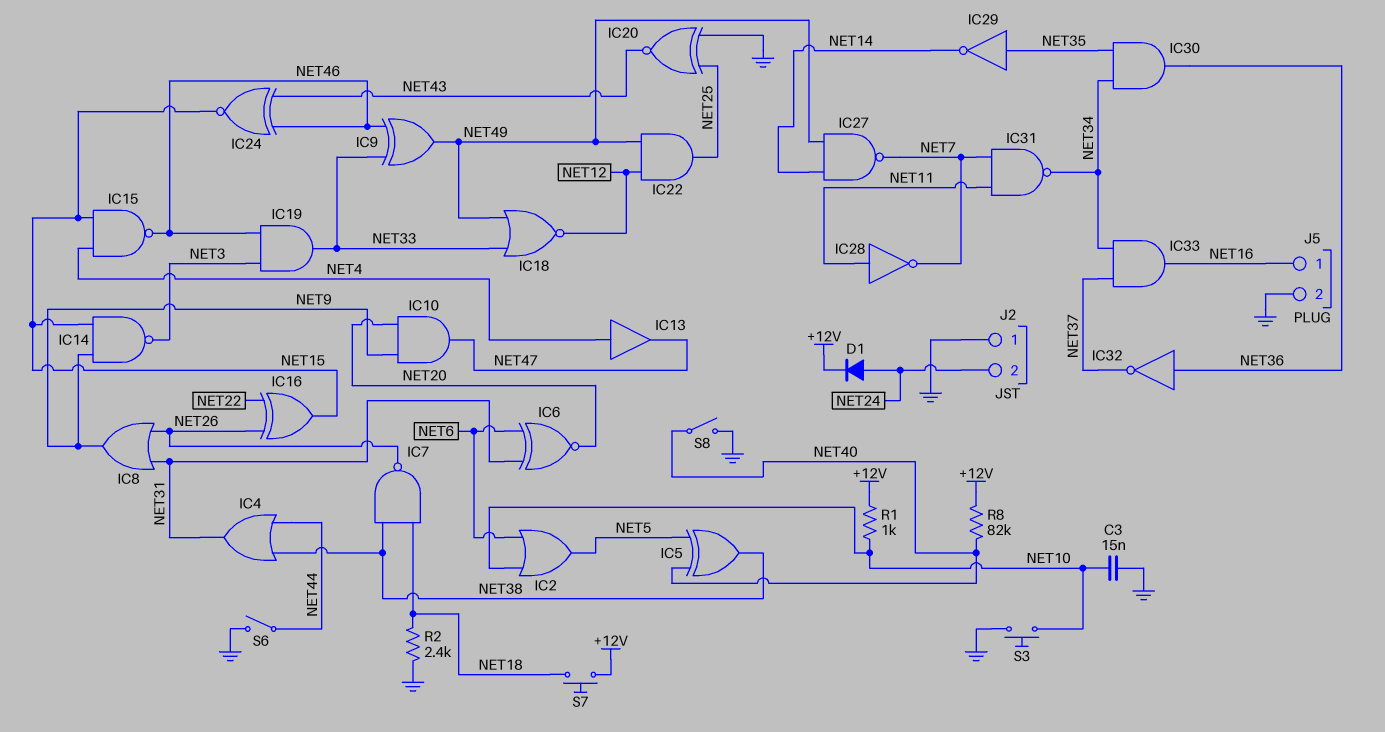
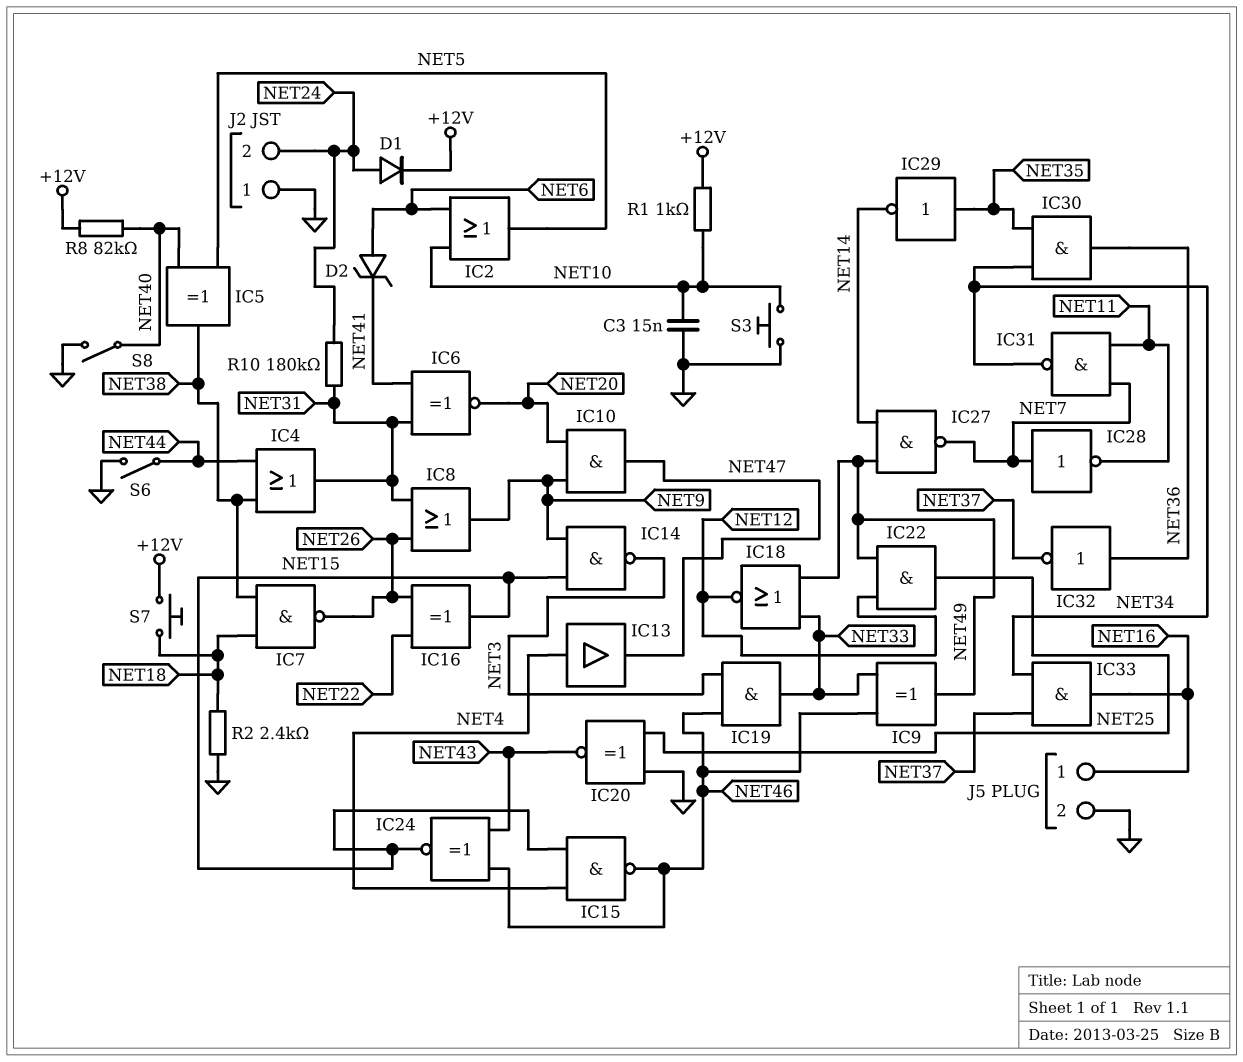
D2: none -> zener (A NET6, K NET41)
IC6: XNOR (in NET6, in NET31, out NET20) -> XNOR (in NET31, in NET41, out NET20)
IC28: NOT (in NET11, out NET7) -> NOT (in NET7, out NET11)
R10: none -> 180k (NET24, NET31)

